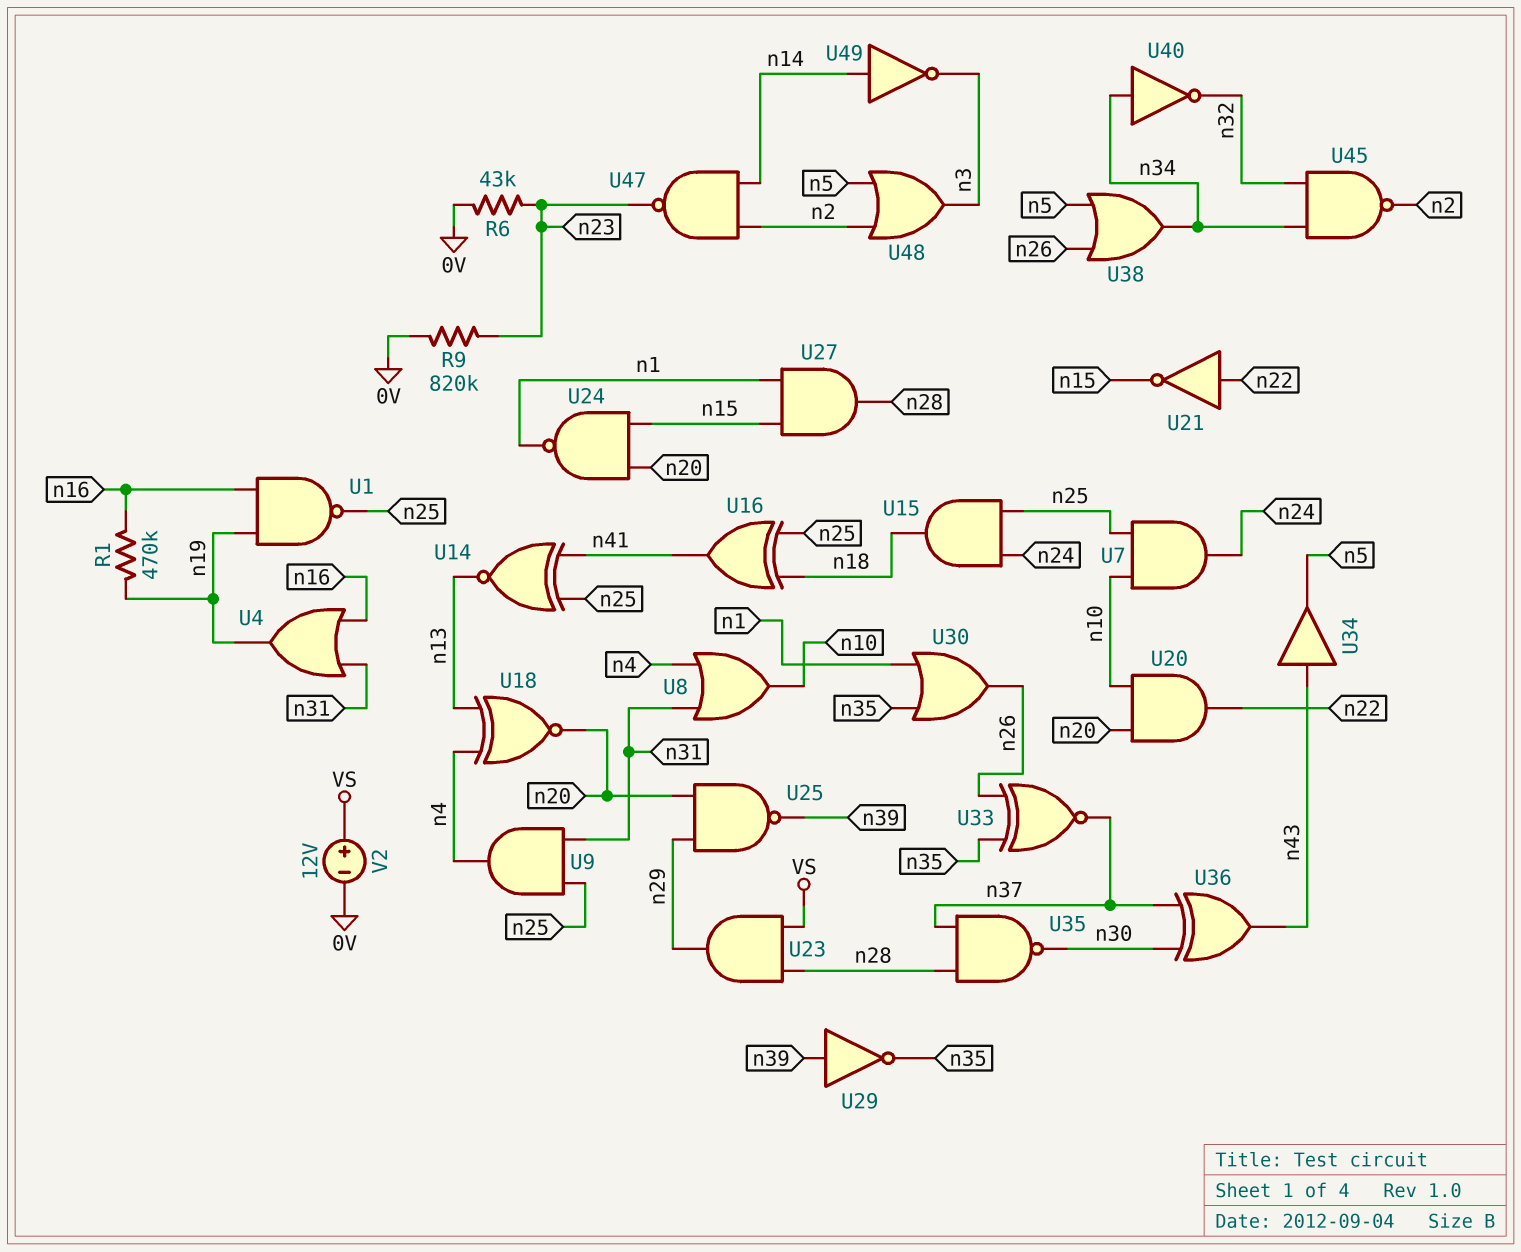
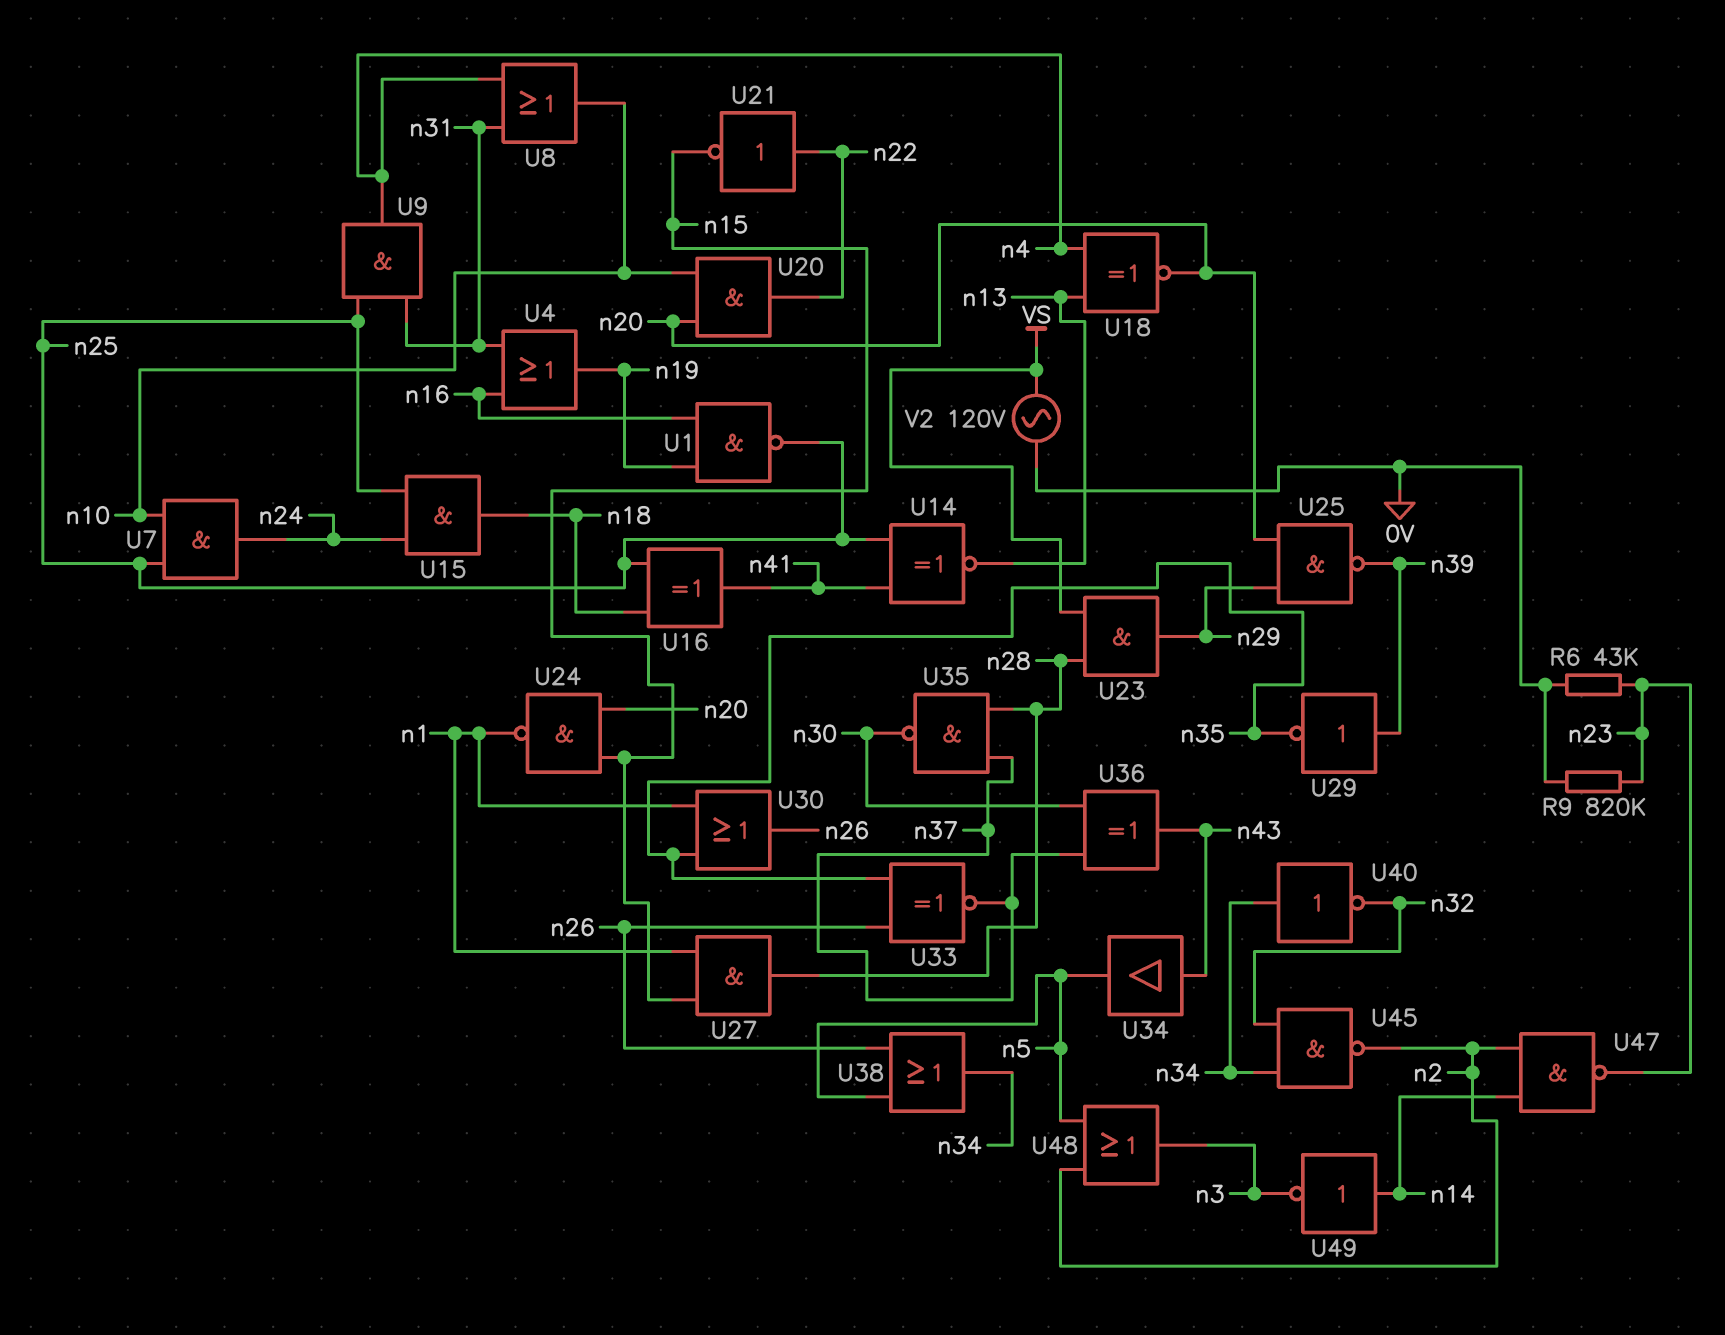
R1: 470k (n16, n19) -> none
V2: 12V (plus VS, minus 0V) -> AC 120V (0V, VS)

